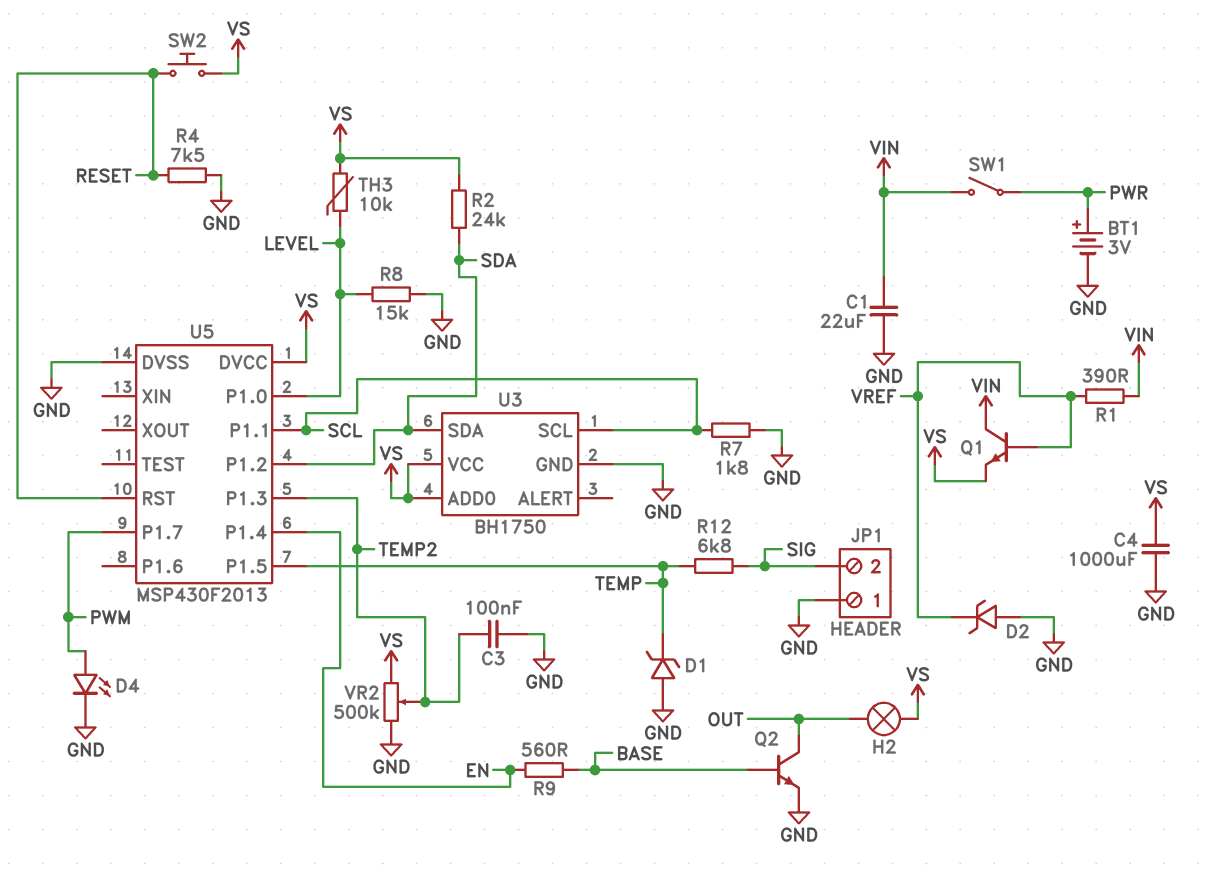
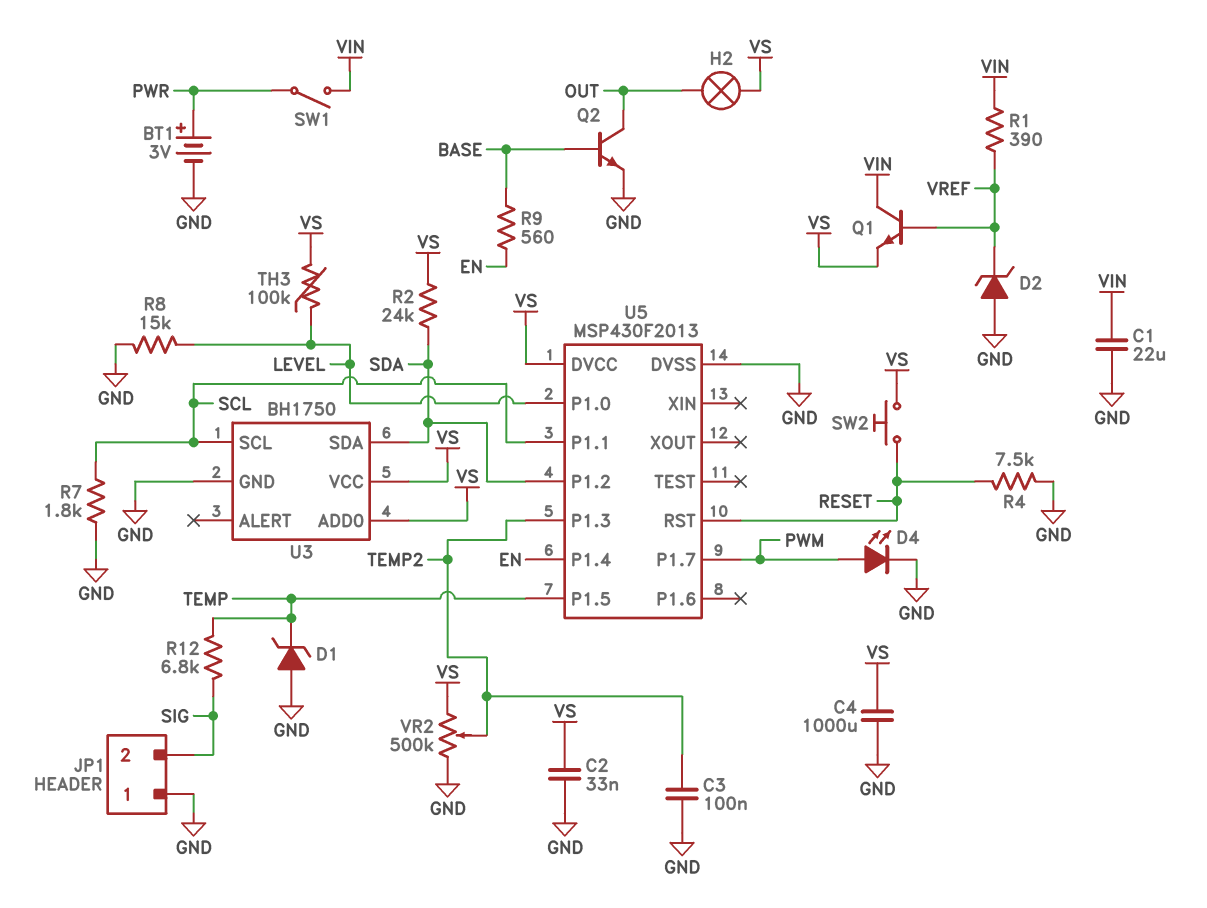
C2: none -> 33nF (GND, VS)
TH3: 10k (LEVEL, VS) -> 100k (LEVEL, VS)

